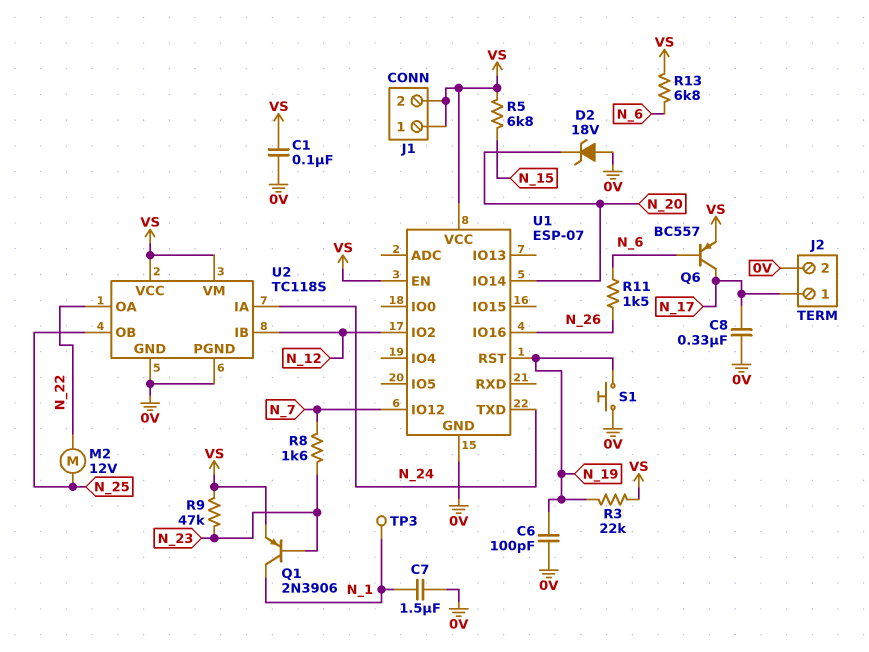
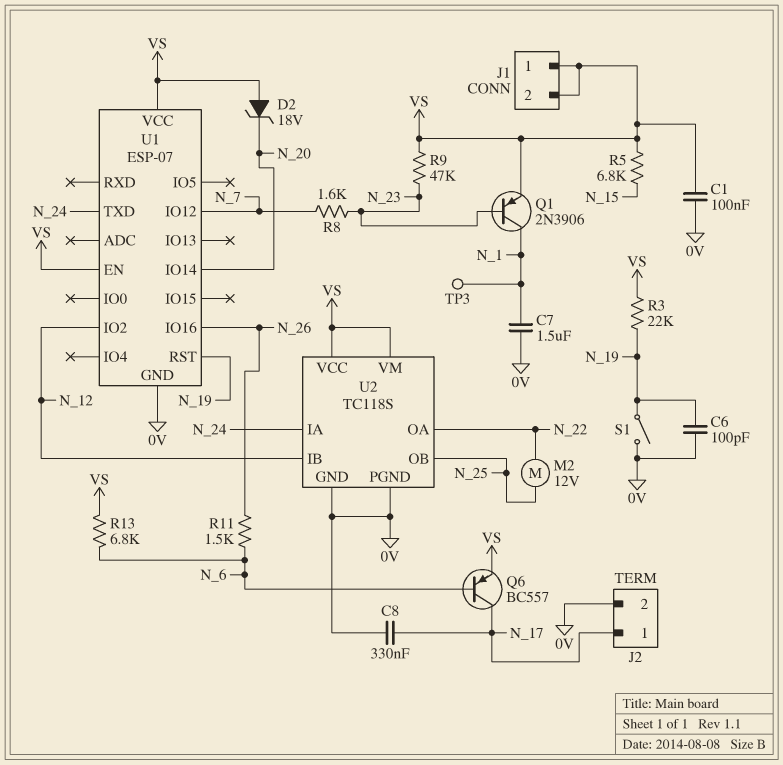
D2: zener 18V (A 0V, K N_20) -> zener 18V (A VS, K N_20)
S1: button (0V, N_19) -> switch (0V, N_19)

